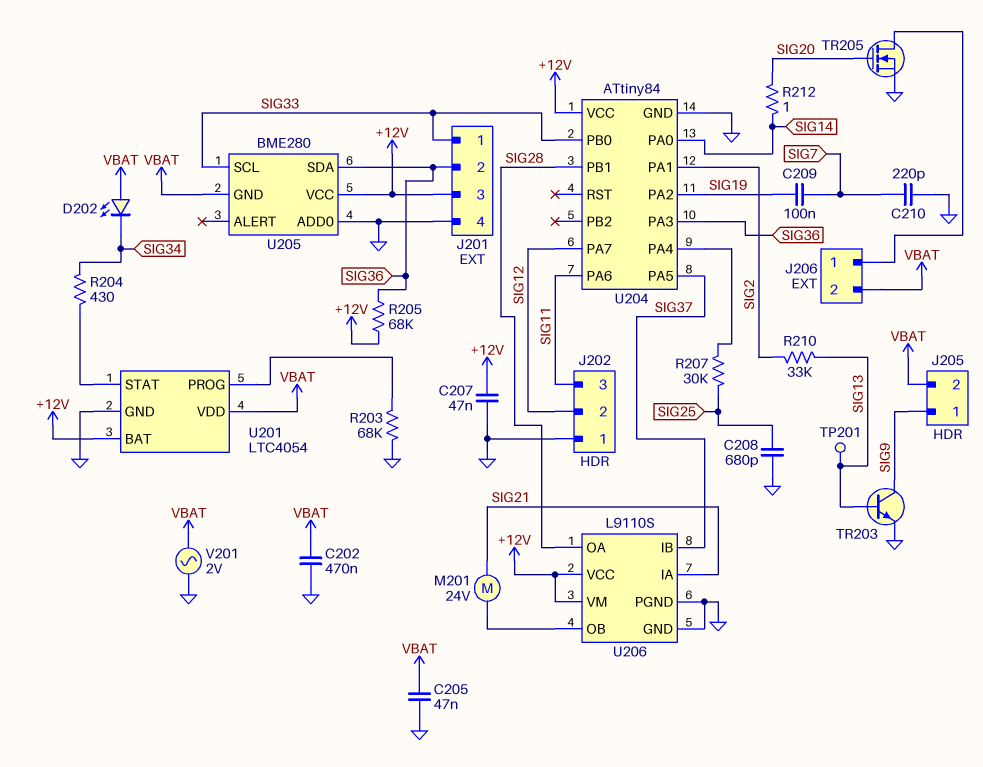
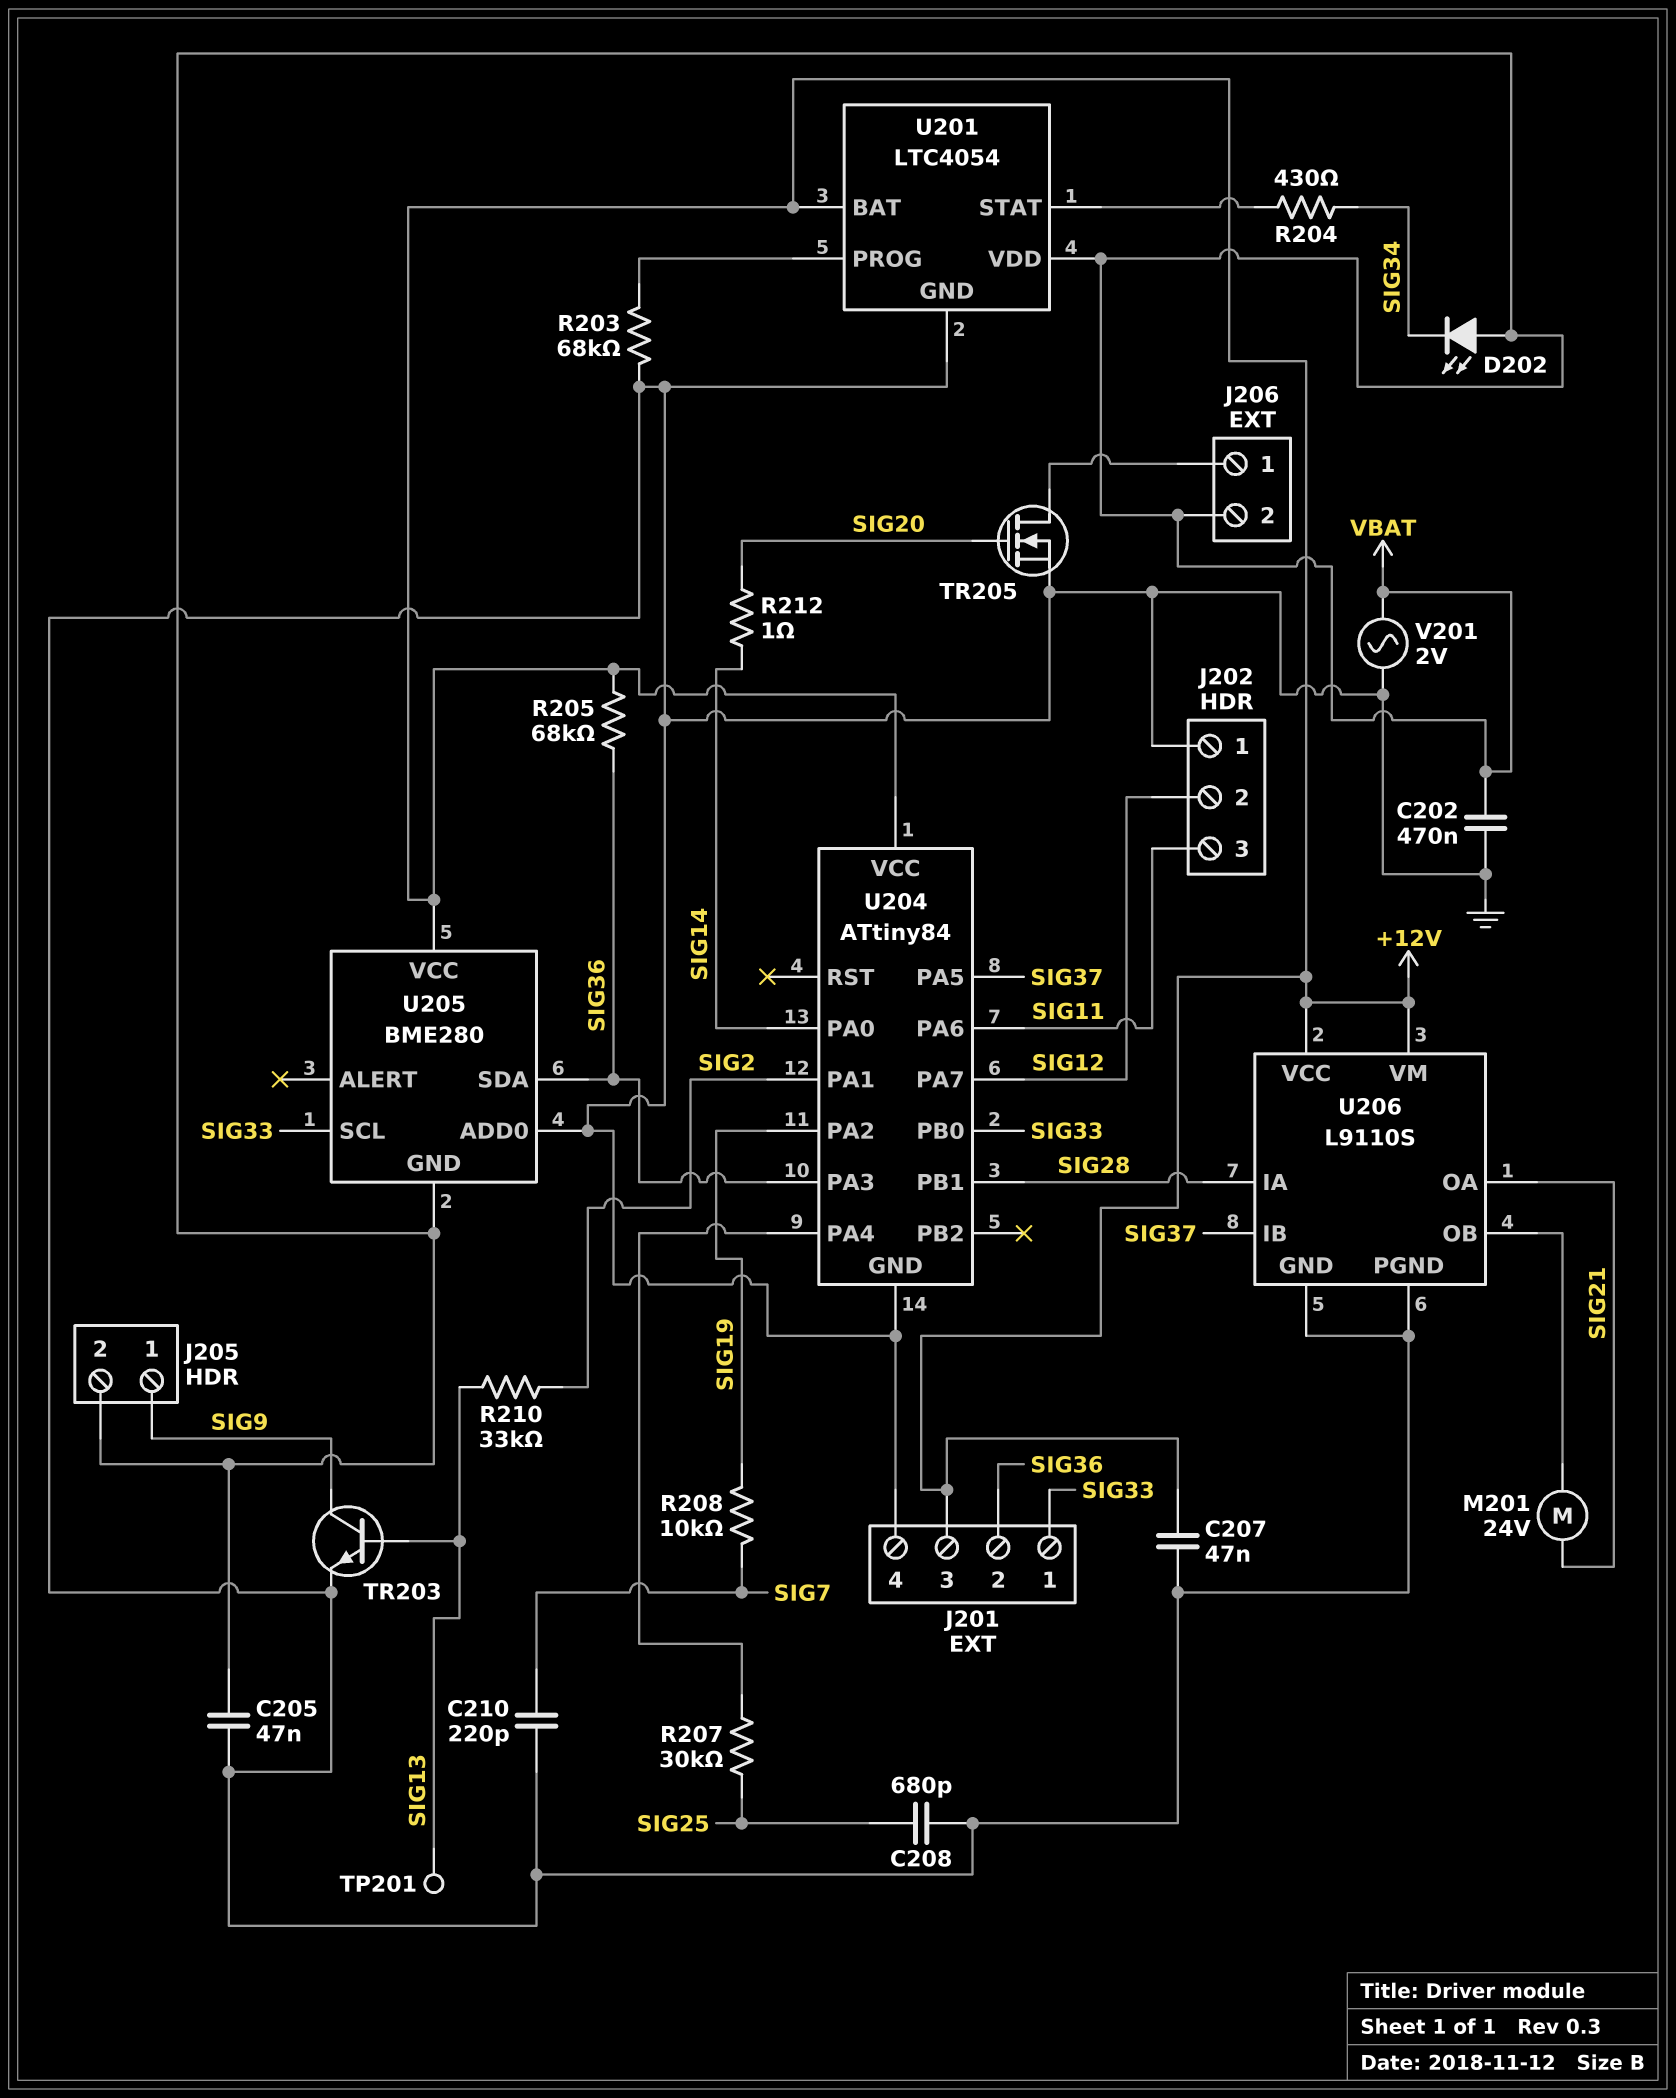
C209: 100nF (SIG7, SIG19) -> none
R208: none -> 10k (SIG7, SIG19)
U206 pin IA: SIG21 -> SIG28
U206 pin OA: SIG28 -> SIG21

